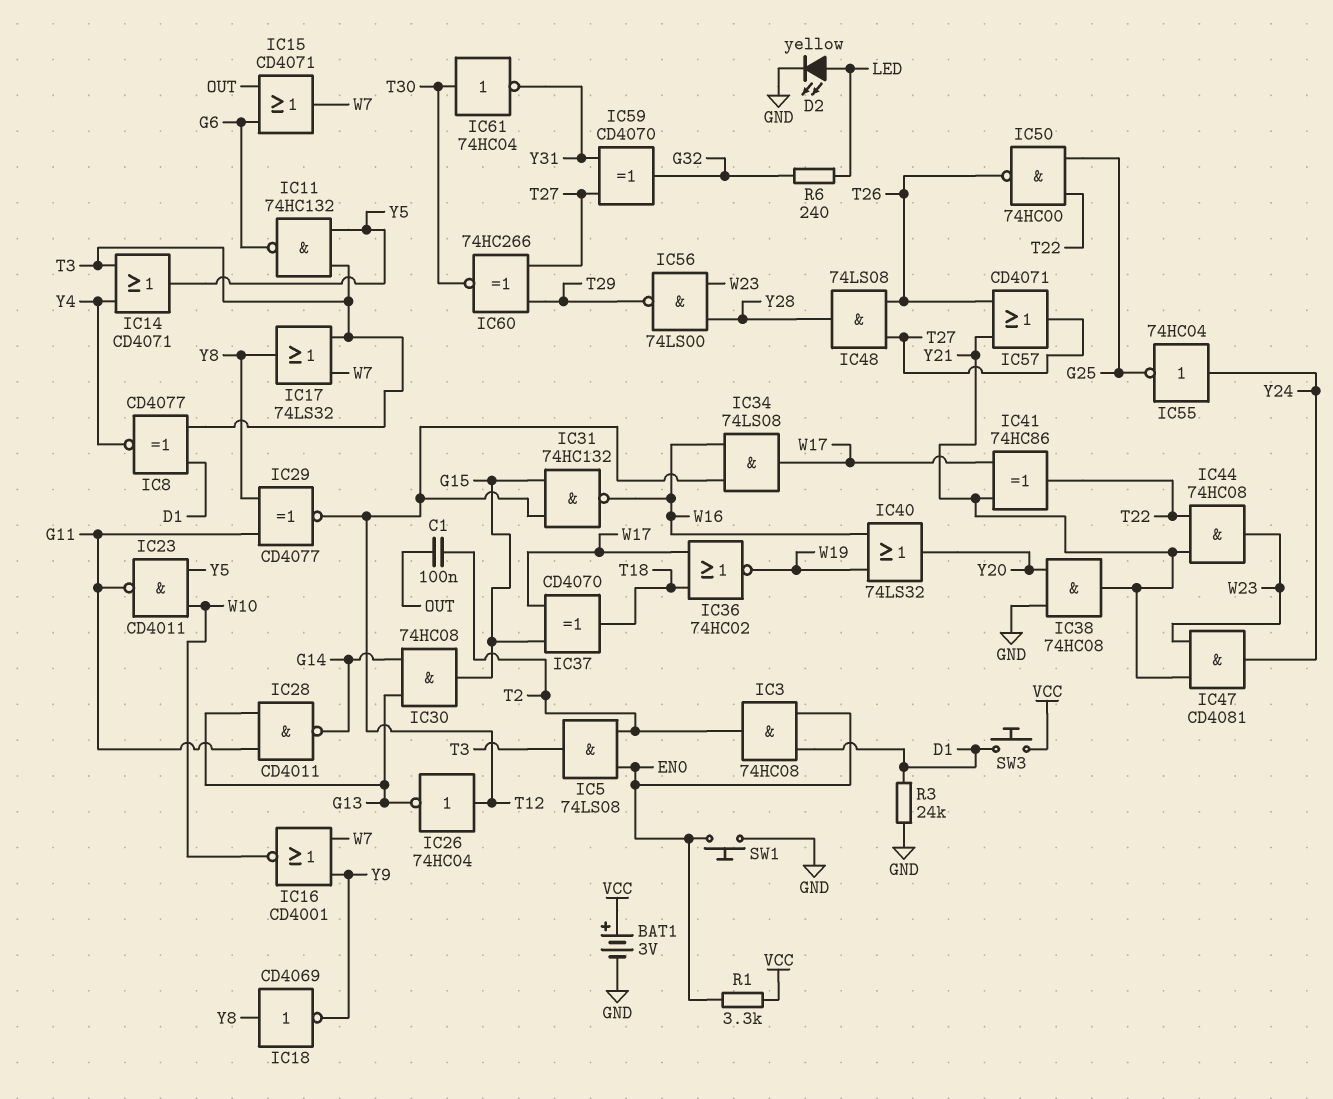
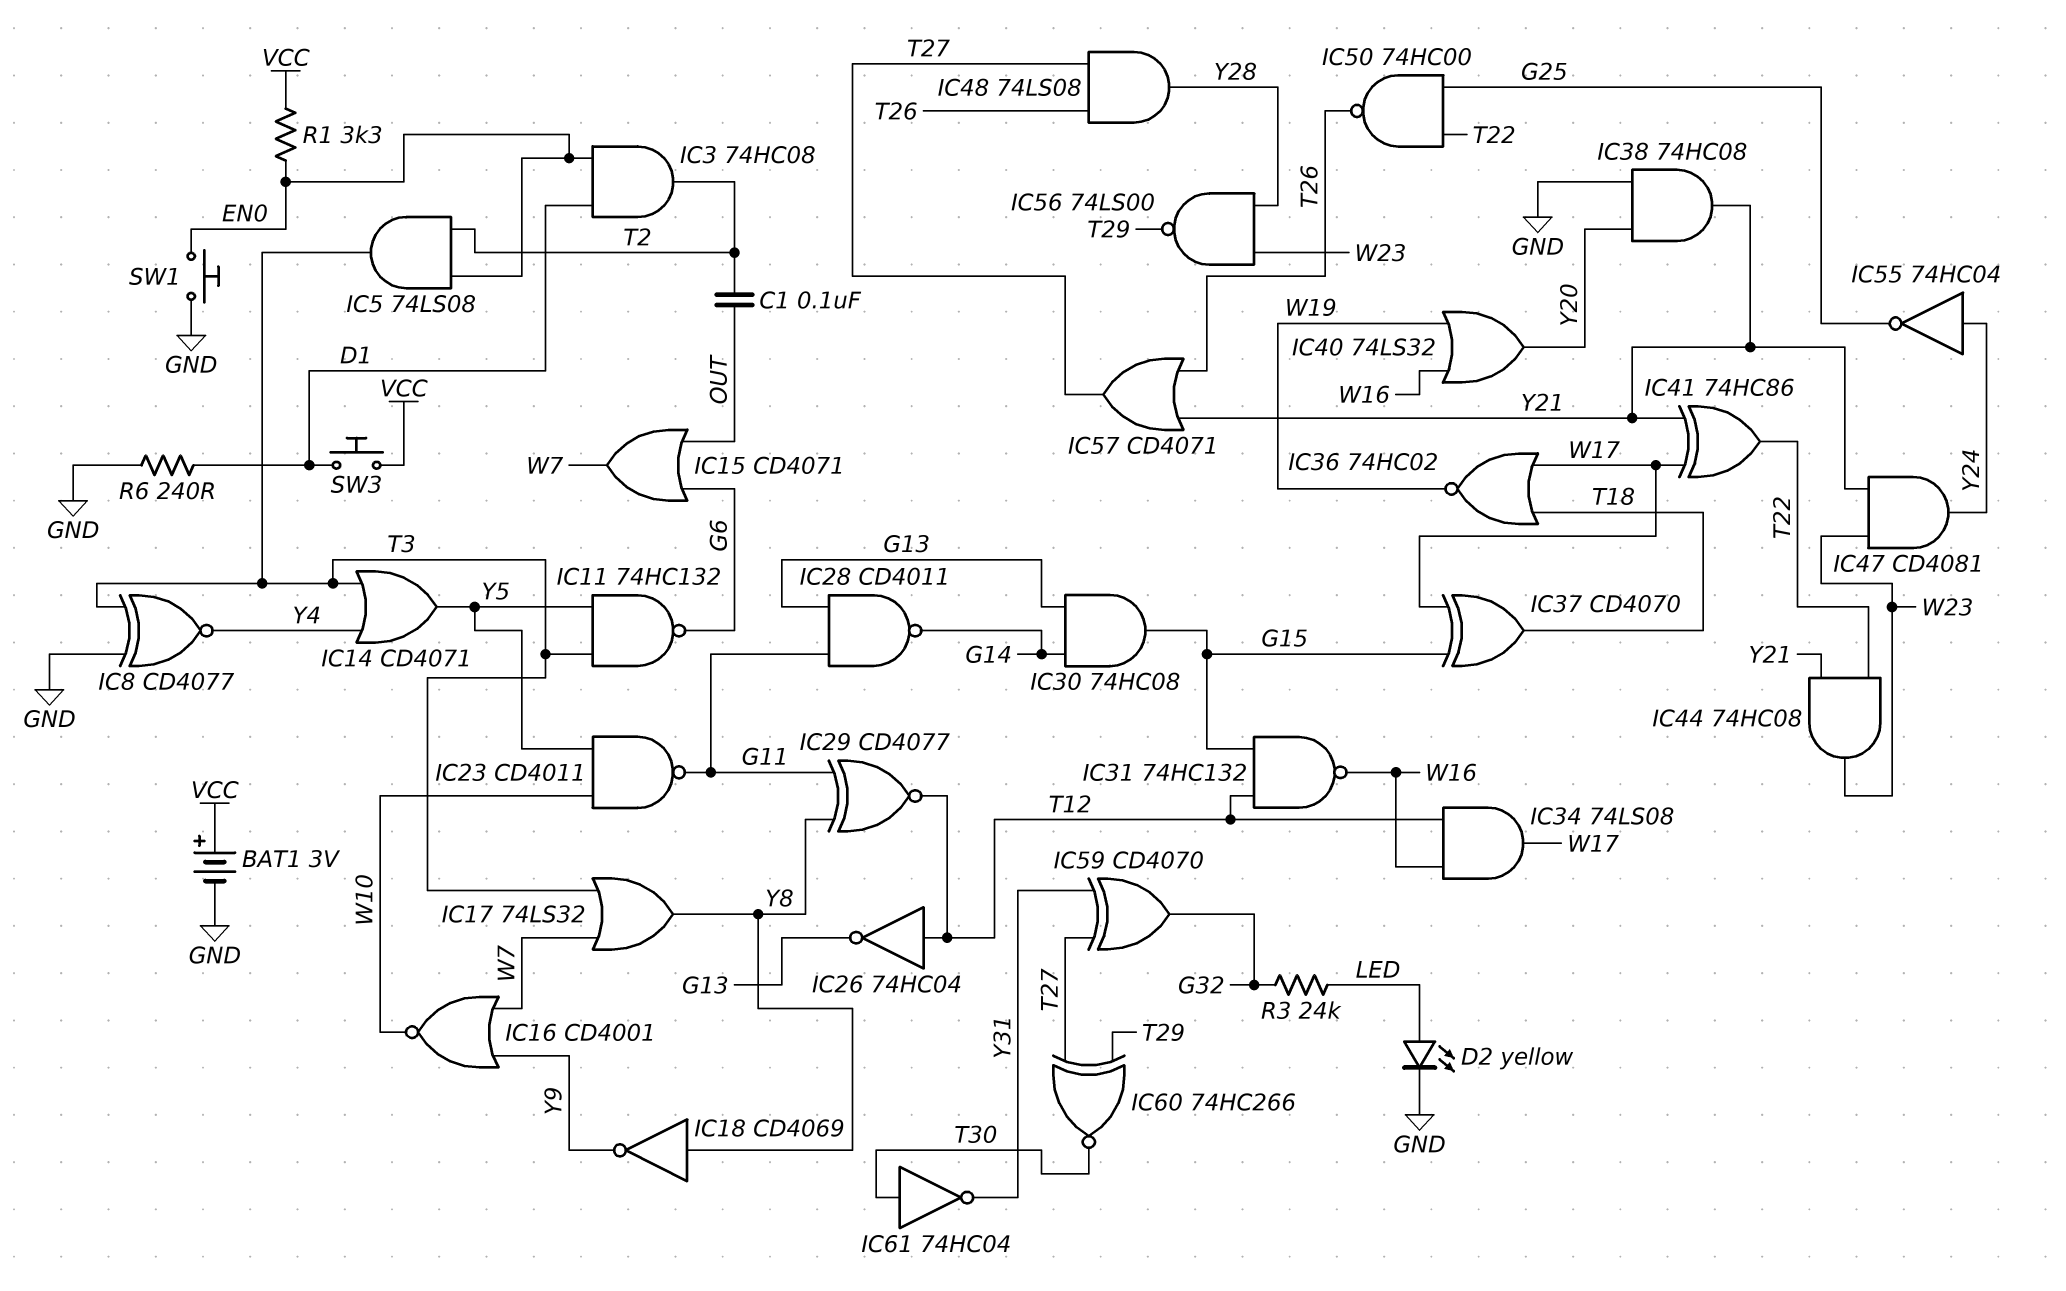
IC8: XNOR CD4077 (in D1, in T3, out Y4) -> XNOR CD4077 (in GND, in T3, out Y4)
R3: 24k (D1, GND) -> 24k (G32, LED)
R6: 240 (G32, LED) -> 240 (D1, GND)

